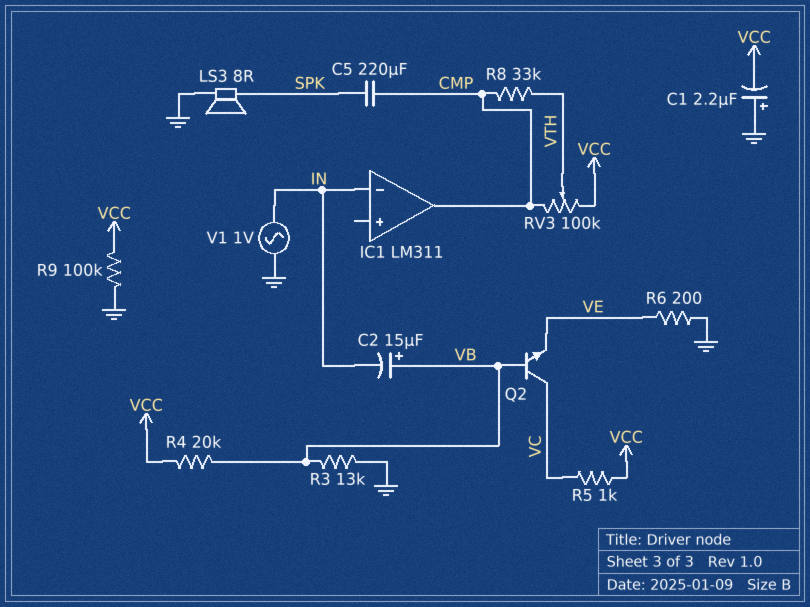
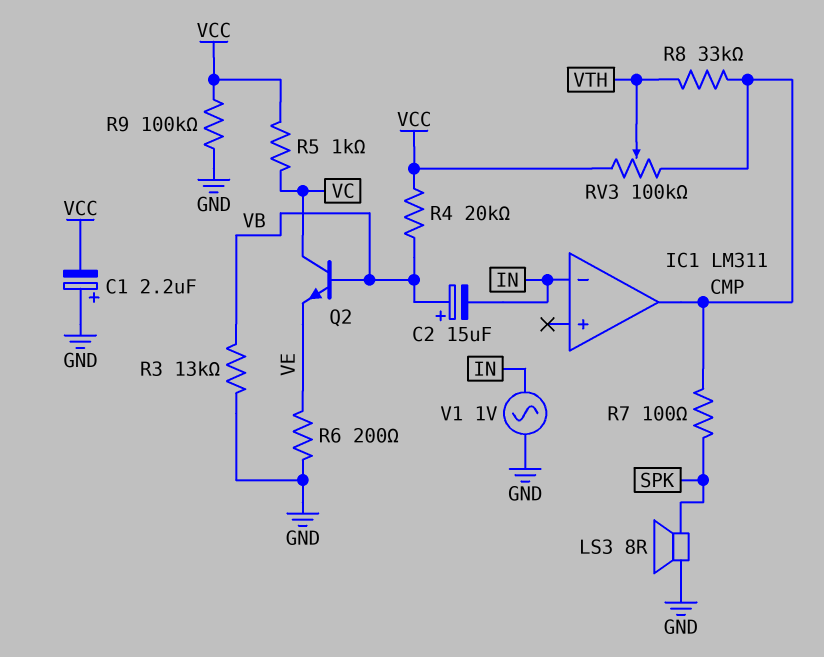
C5: 220uF (CMP, SPK) -> none
R7: none -> 100 (CMP, SPK)

